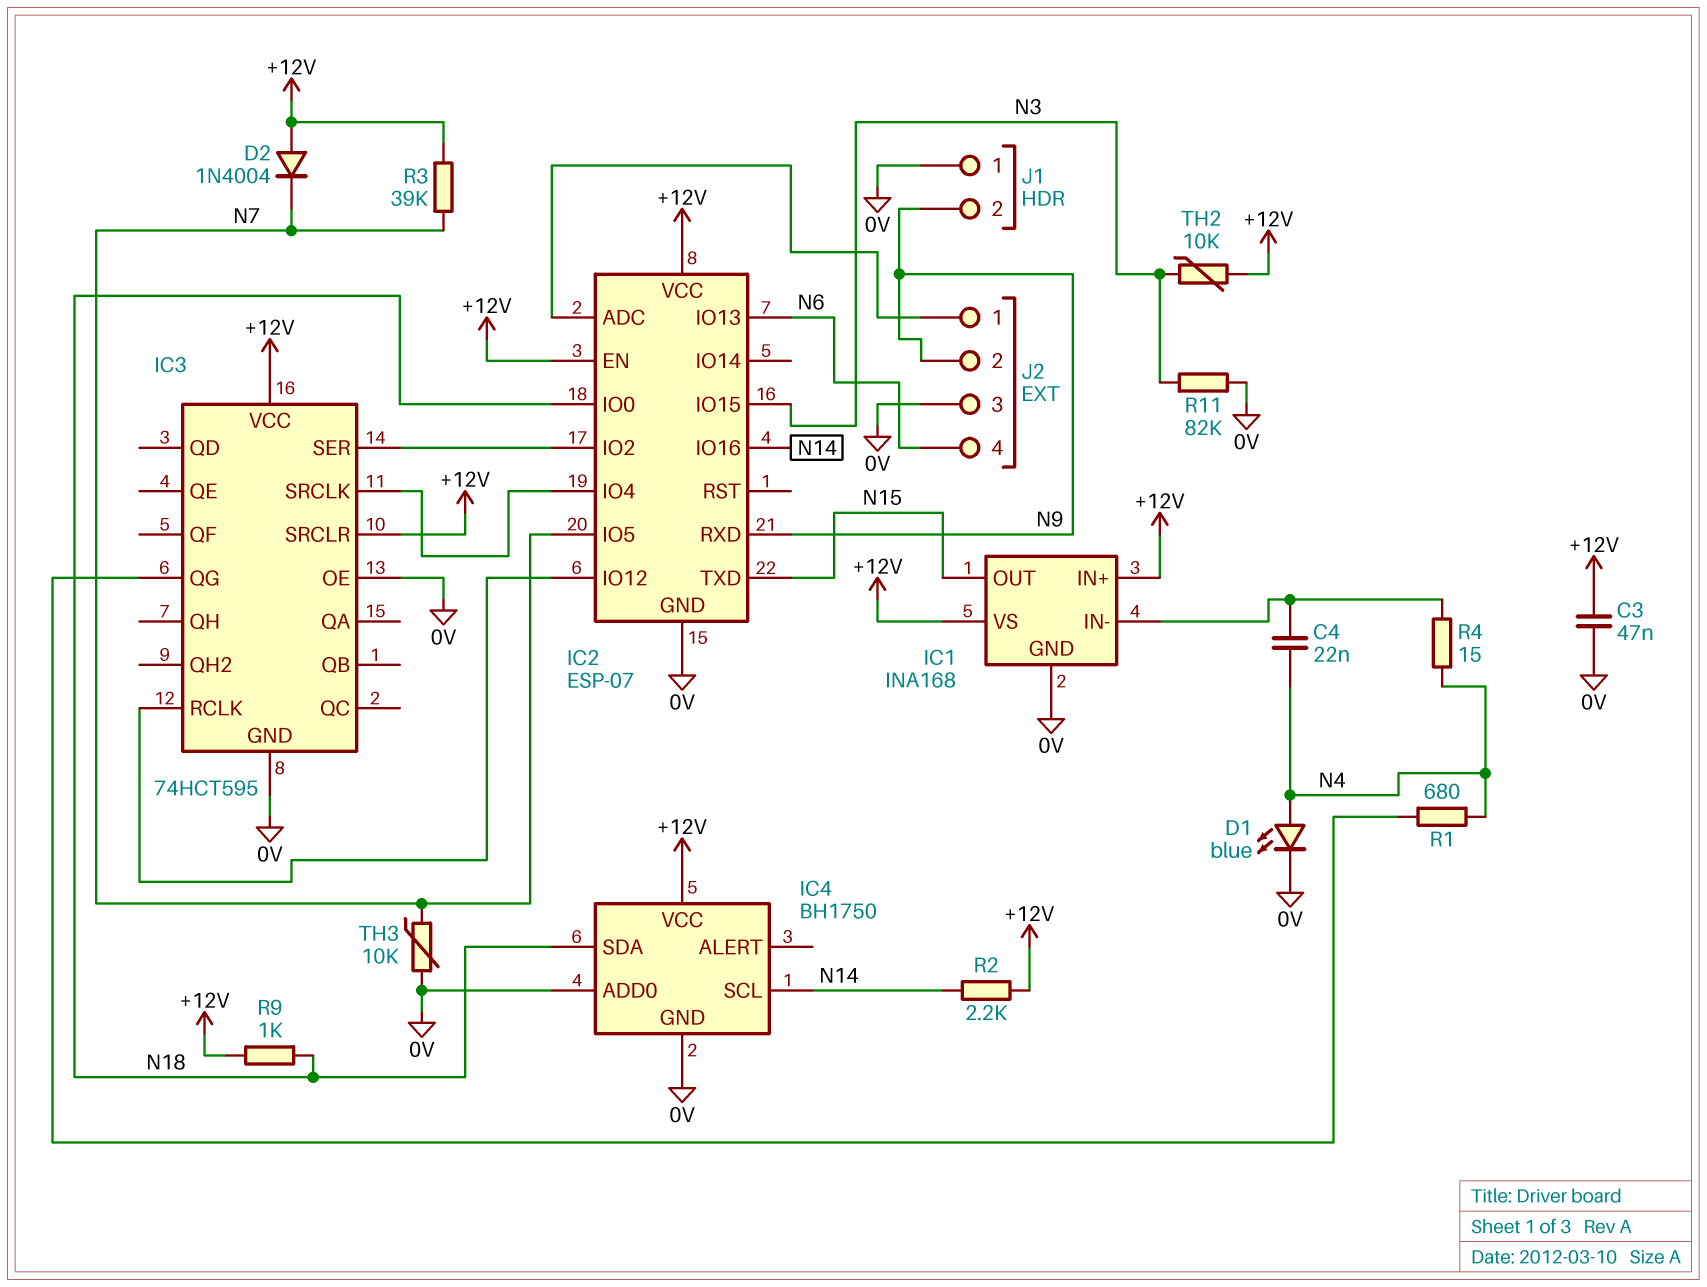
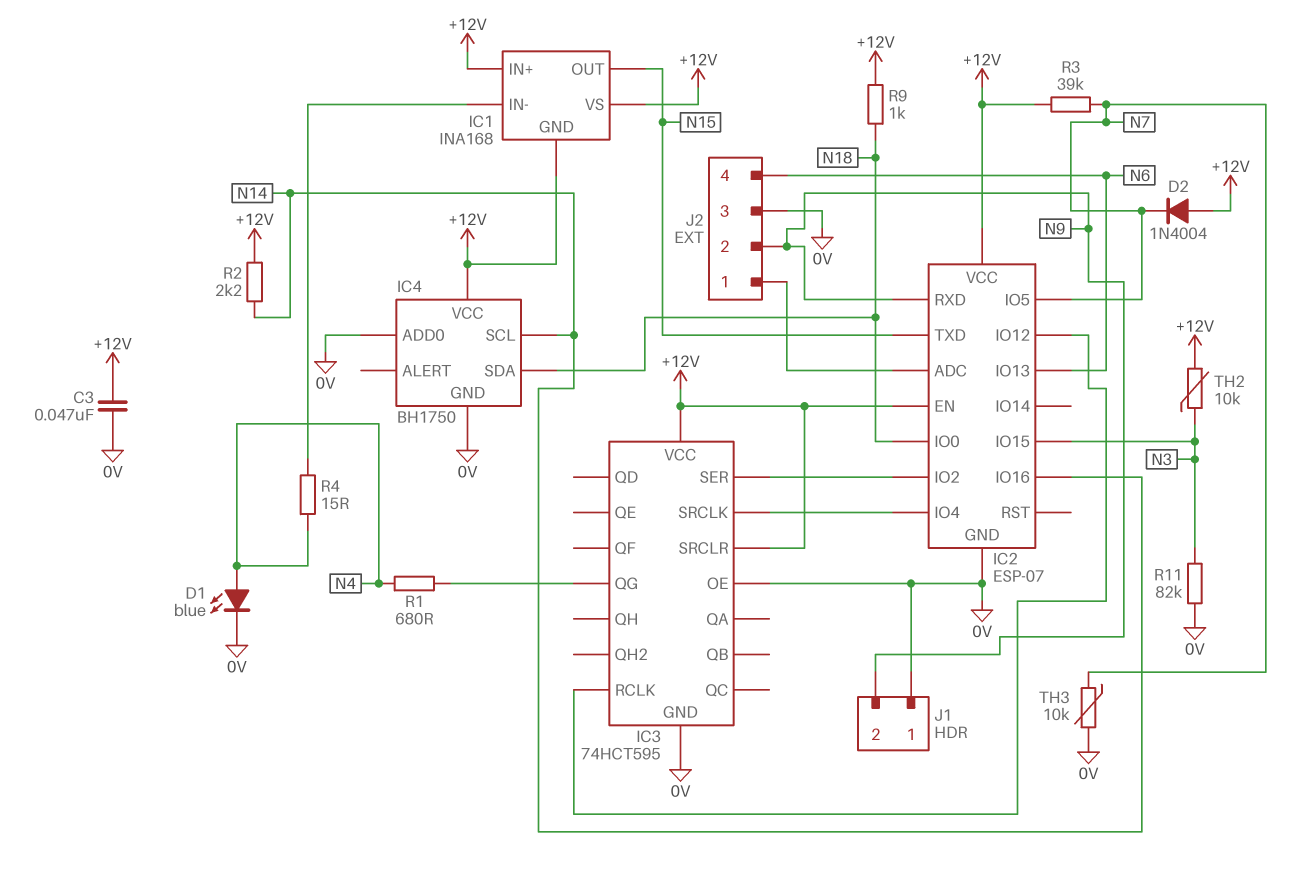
C4: 22nF (IC1/IN-, N4) -> none
IC1 pin GND: 0V -> +12V

